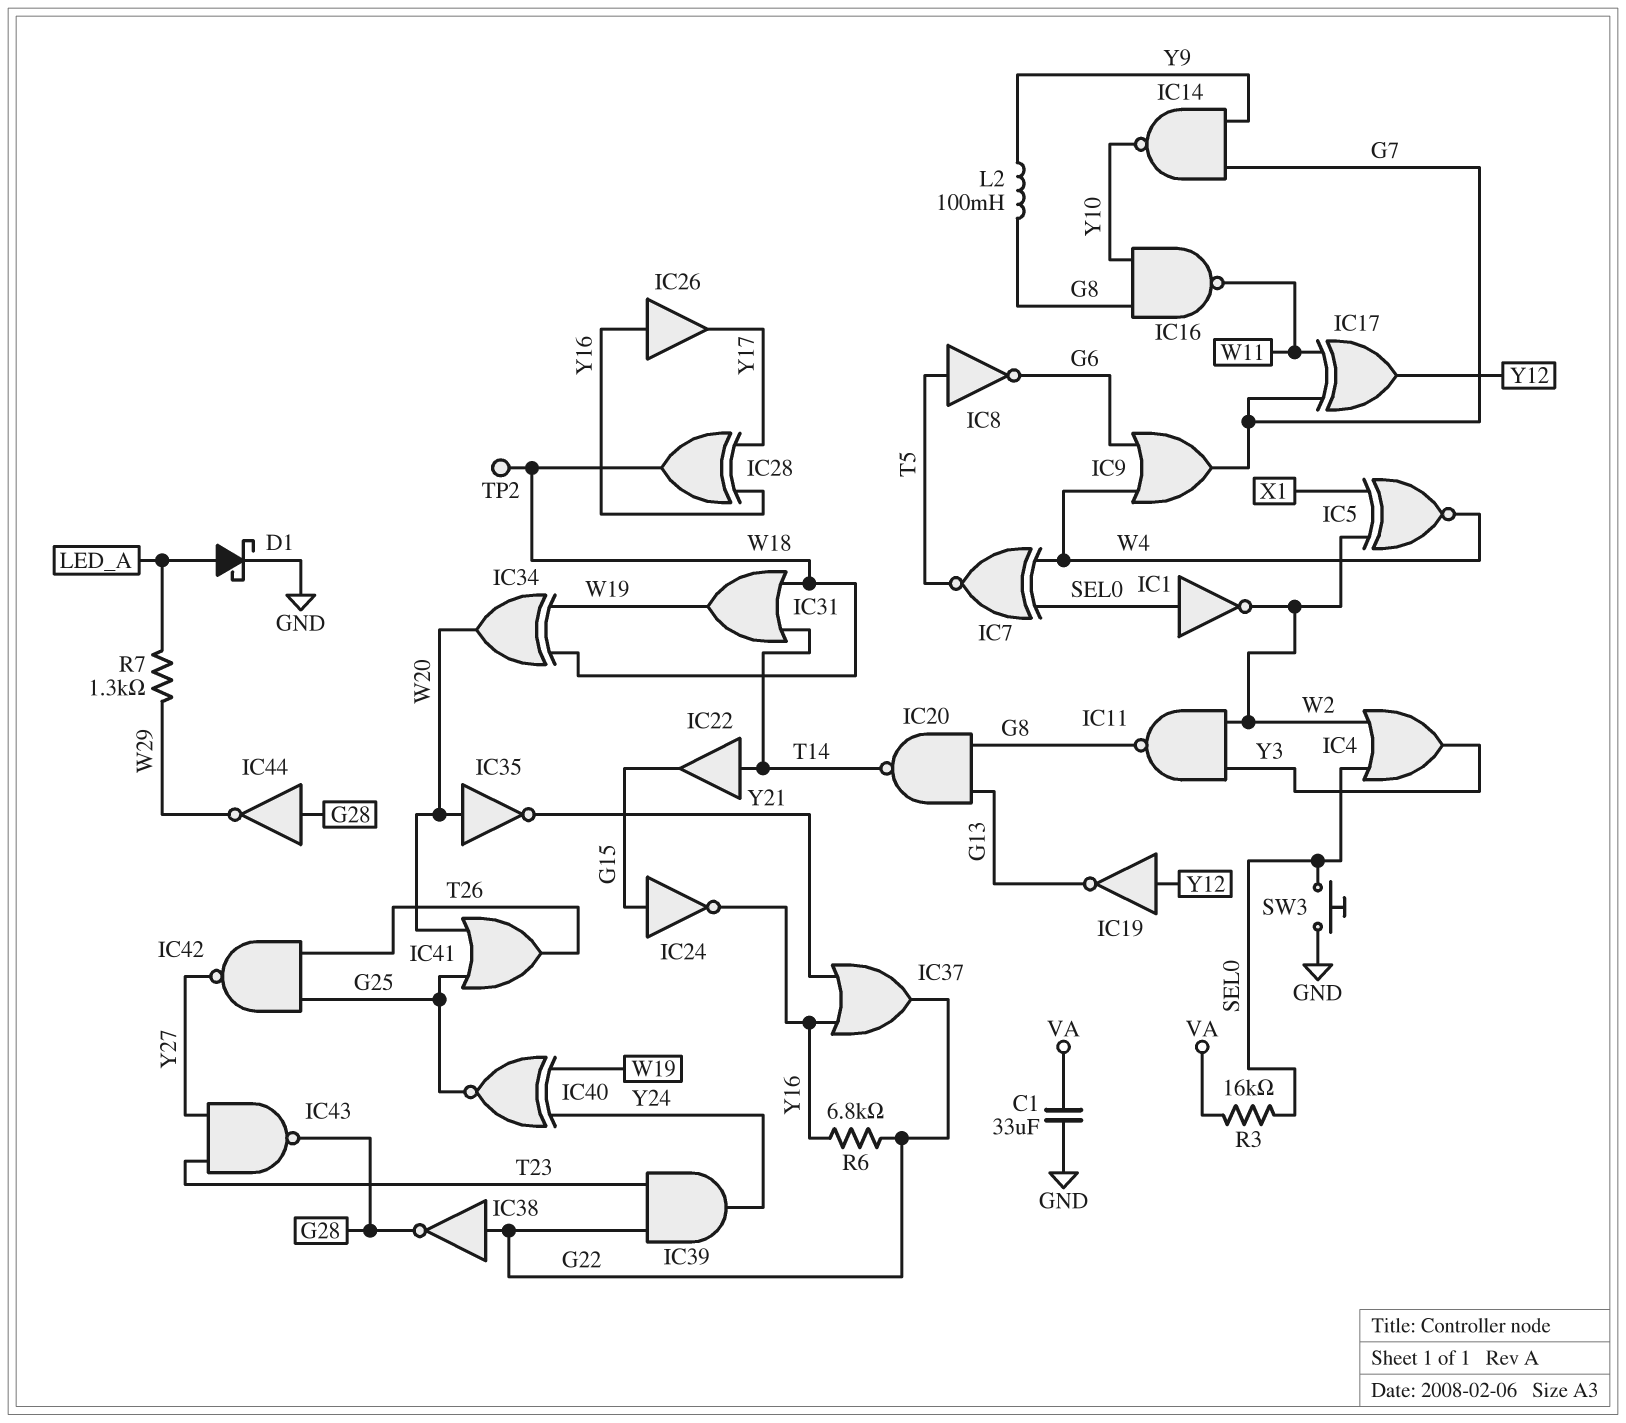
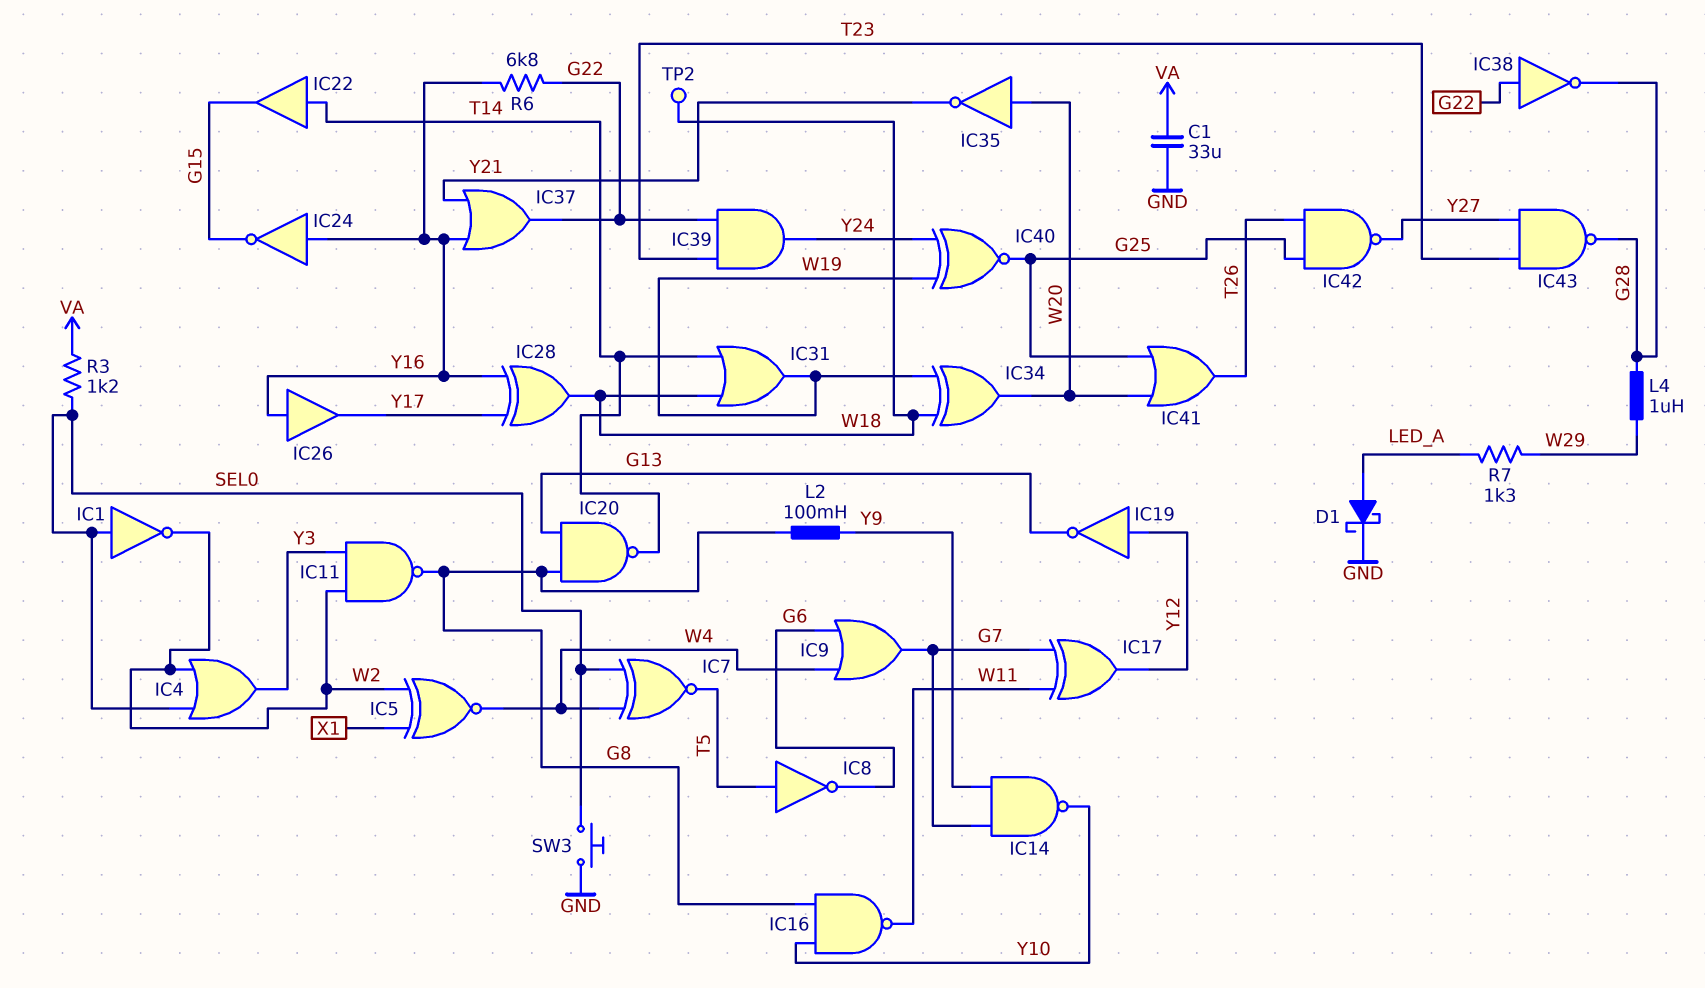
IC24: NOT (in G15, out Y16) -> NOT (in Y16, out G15)
IC44: NOT (in G28, out W29) -> none
L4: none -> 1uH (G28, W29)
R3: 16k (SEL0, VA) -> 1.2k (SEL0, VA)

